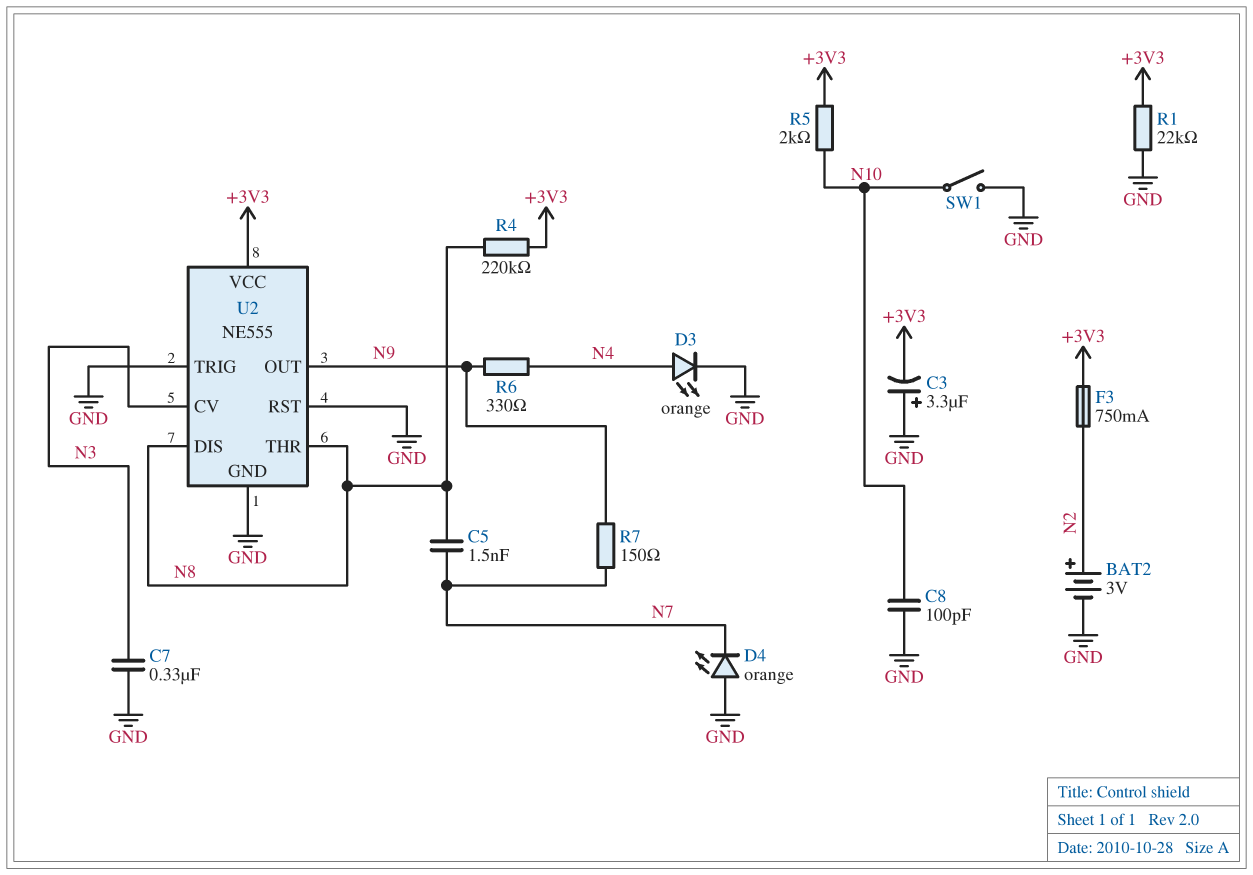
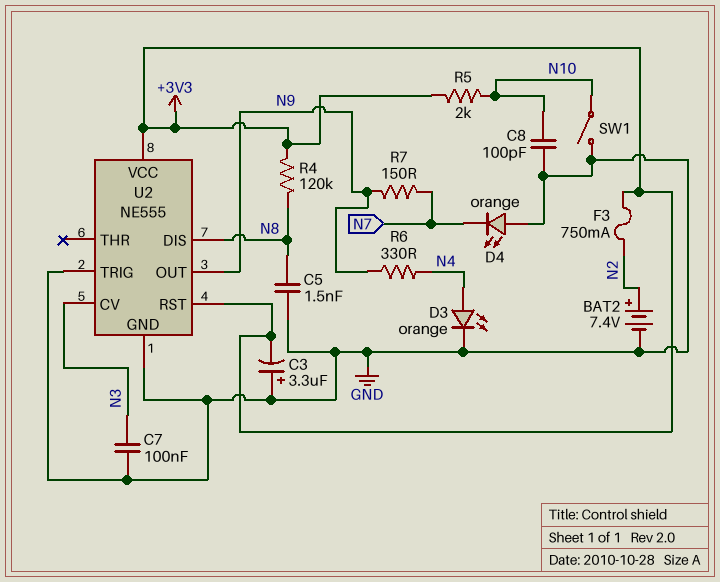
BAT2: 3V (plus N2, minus GND) -> 7.4V (plus N2, minus GND)
C5: 1.5nF (N7, N8) -> 1.5nF (GND, N8)
C7: 330nF (GND, N3) -> 100nF (GND, N3)
R1: 22k (+3V3, GND) -> none
R4: 220k (+3V3, N8) -> 120k (+3V3, N8)
U2 pin RST: GND -> +3V3
U2 pin THR: N8 -> none

